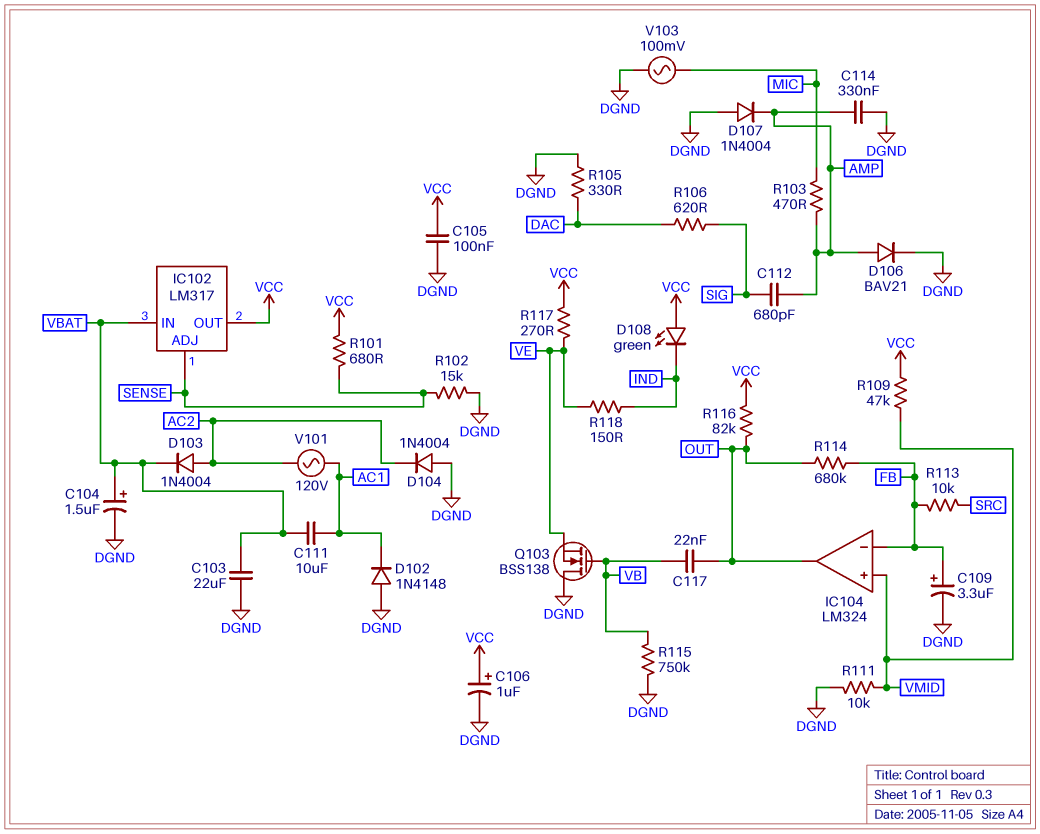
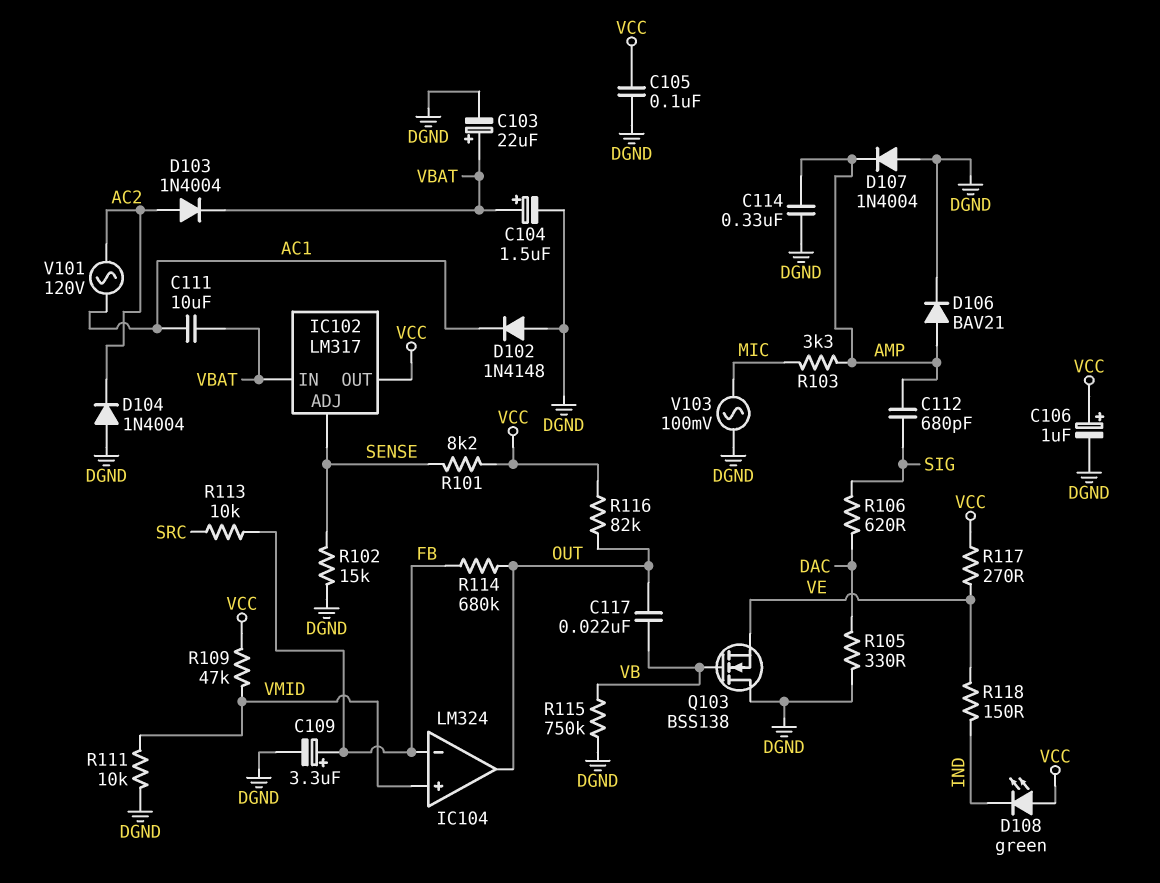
C103: 22uF (DGND, VBAT) -> 22uF (plus VBAT, minus DGND)
R101: 680 (SENSE, VCC) -> 8.2k (SENSE, VCC)
R103: 470 (AMP, MIC) -> 3.3k (AMP, MIC)

